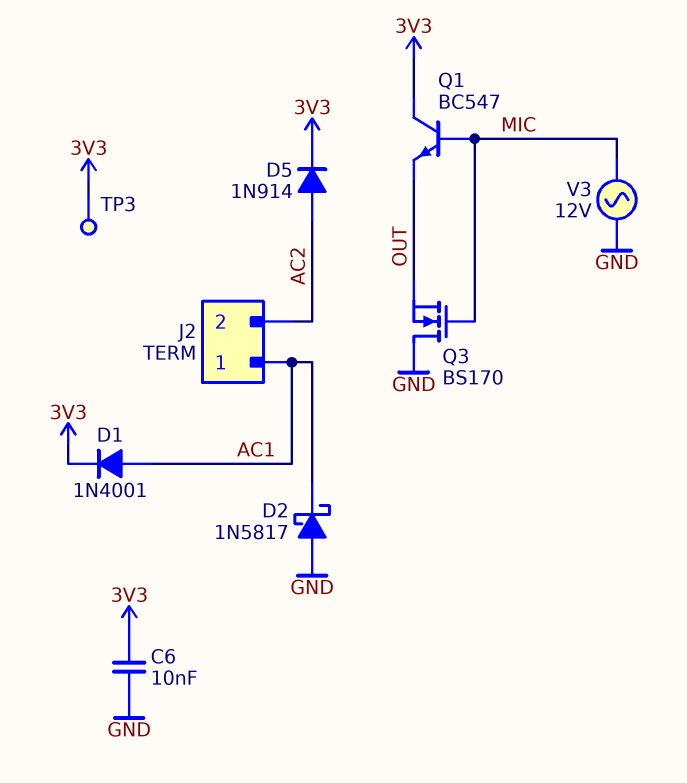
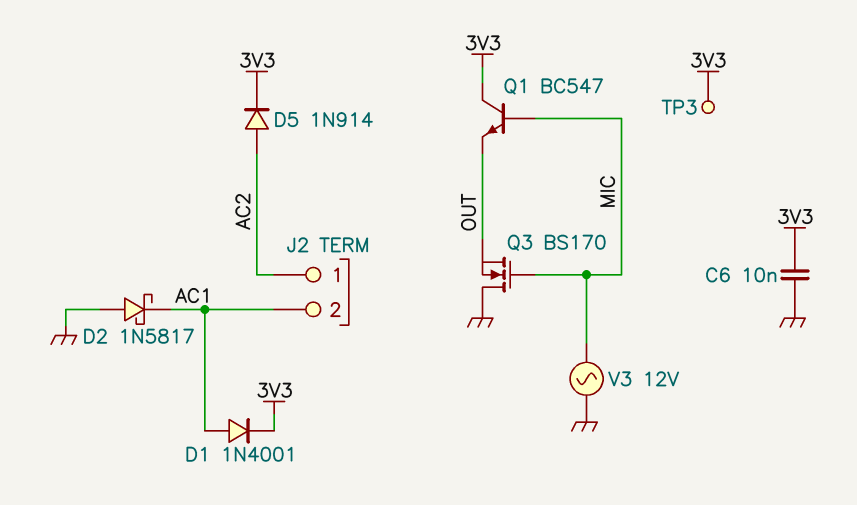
J2 pin 1: AC1 -> AC2
J2 pin 2: AC2 -> AC1

